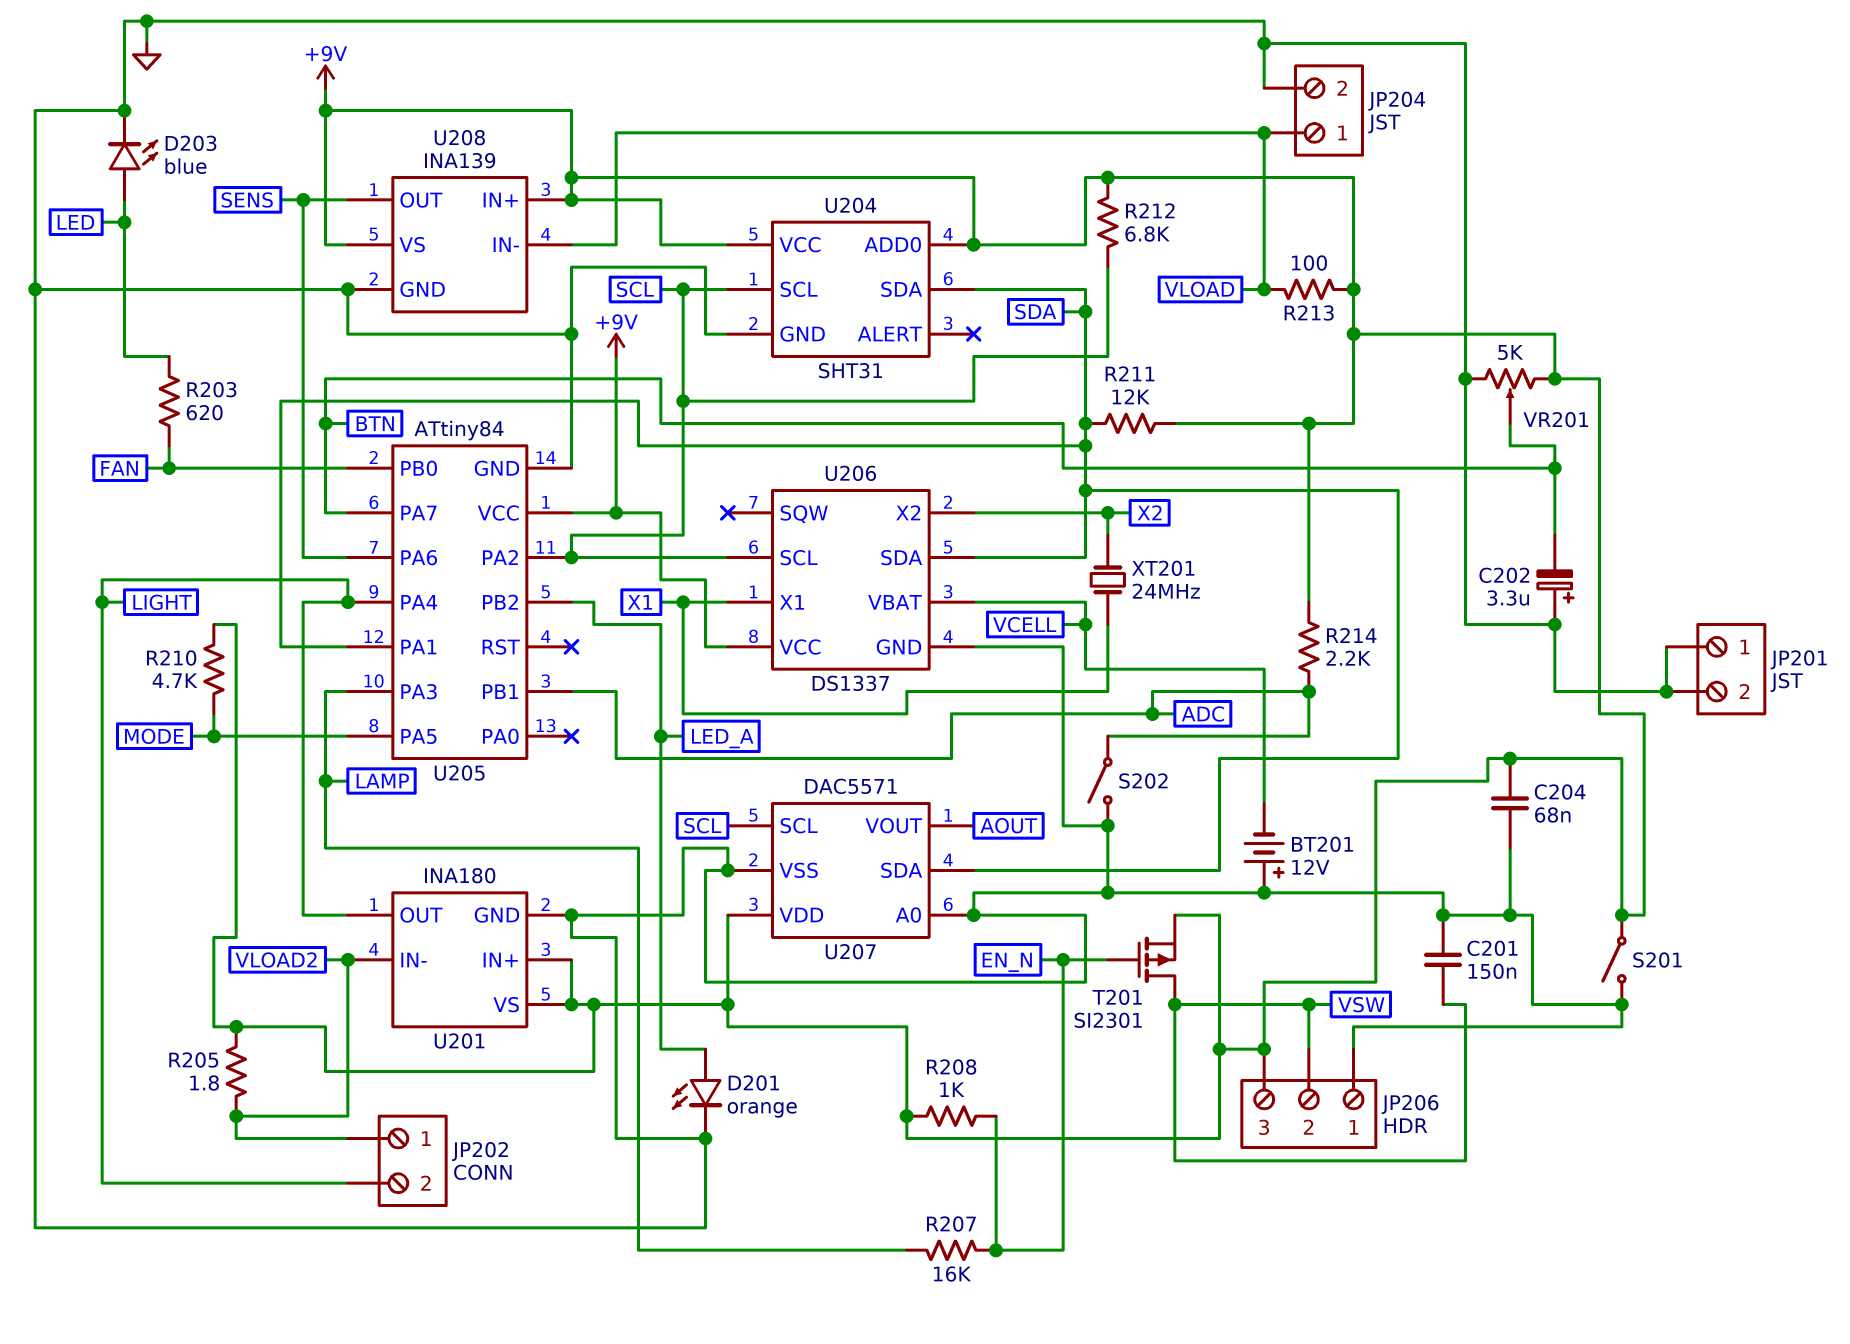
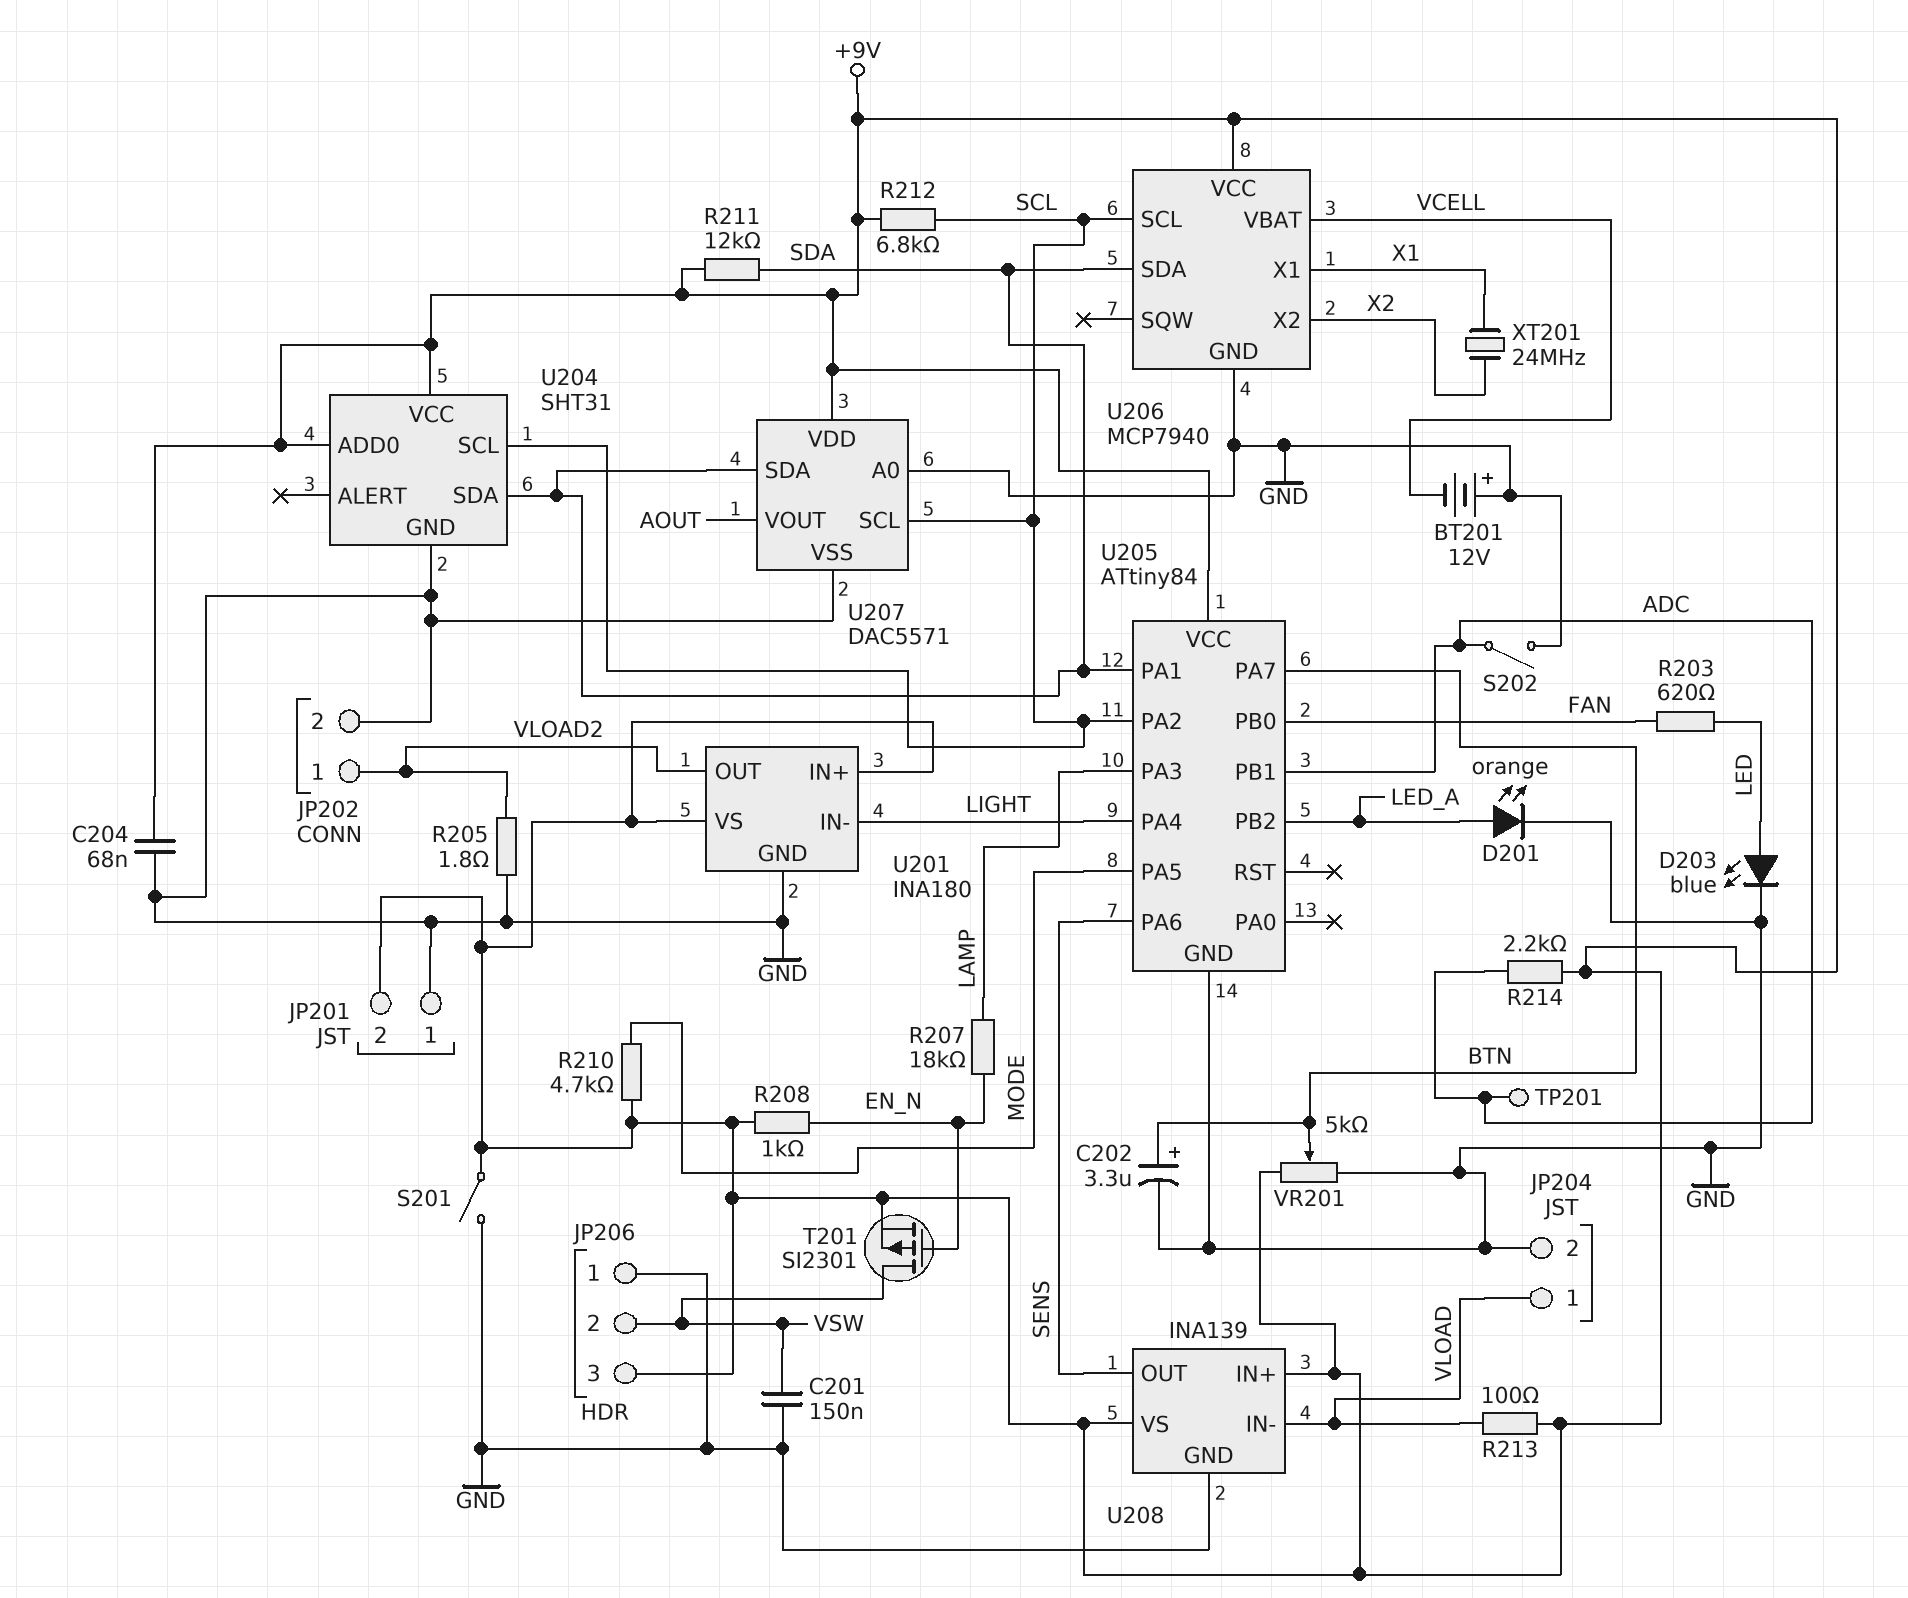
C202: 3.3uF (plus GND, minus BTN) -> 3.3uF (plus BTN, minus GND)
JP201 pin 2: GND -> +9V
JP202 pin 2: LIGHT -> GND
R205: 1.8 (+9V, VLOAD2) -> 1.8 (GND, VLOAD2)
R207: 16k (EN_N, LAMP) -> 18k (EN_N, LAMP)
TP201: none -> test point (ADC)
U201 pin IN-: VLOAD2 -> LIGHT
U201 pin OUT: LIGHT -> VLOAD2
U206: DS1337 -> MCP7940

